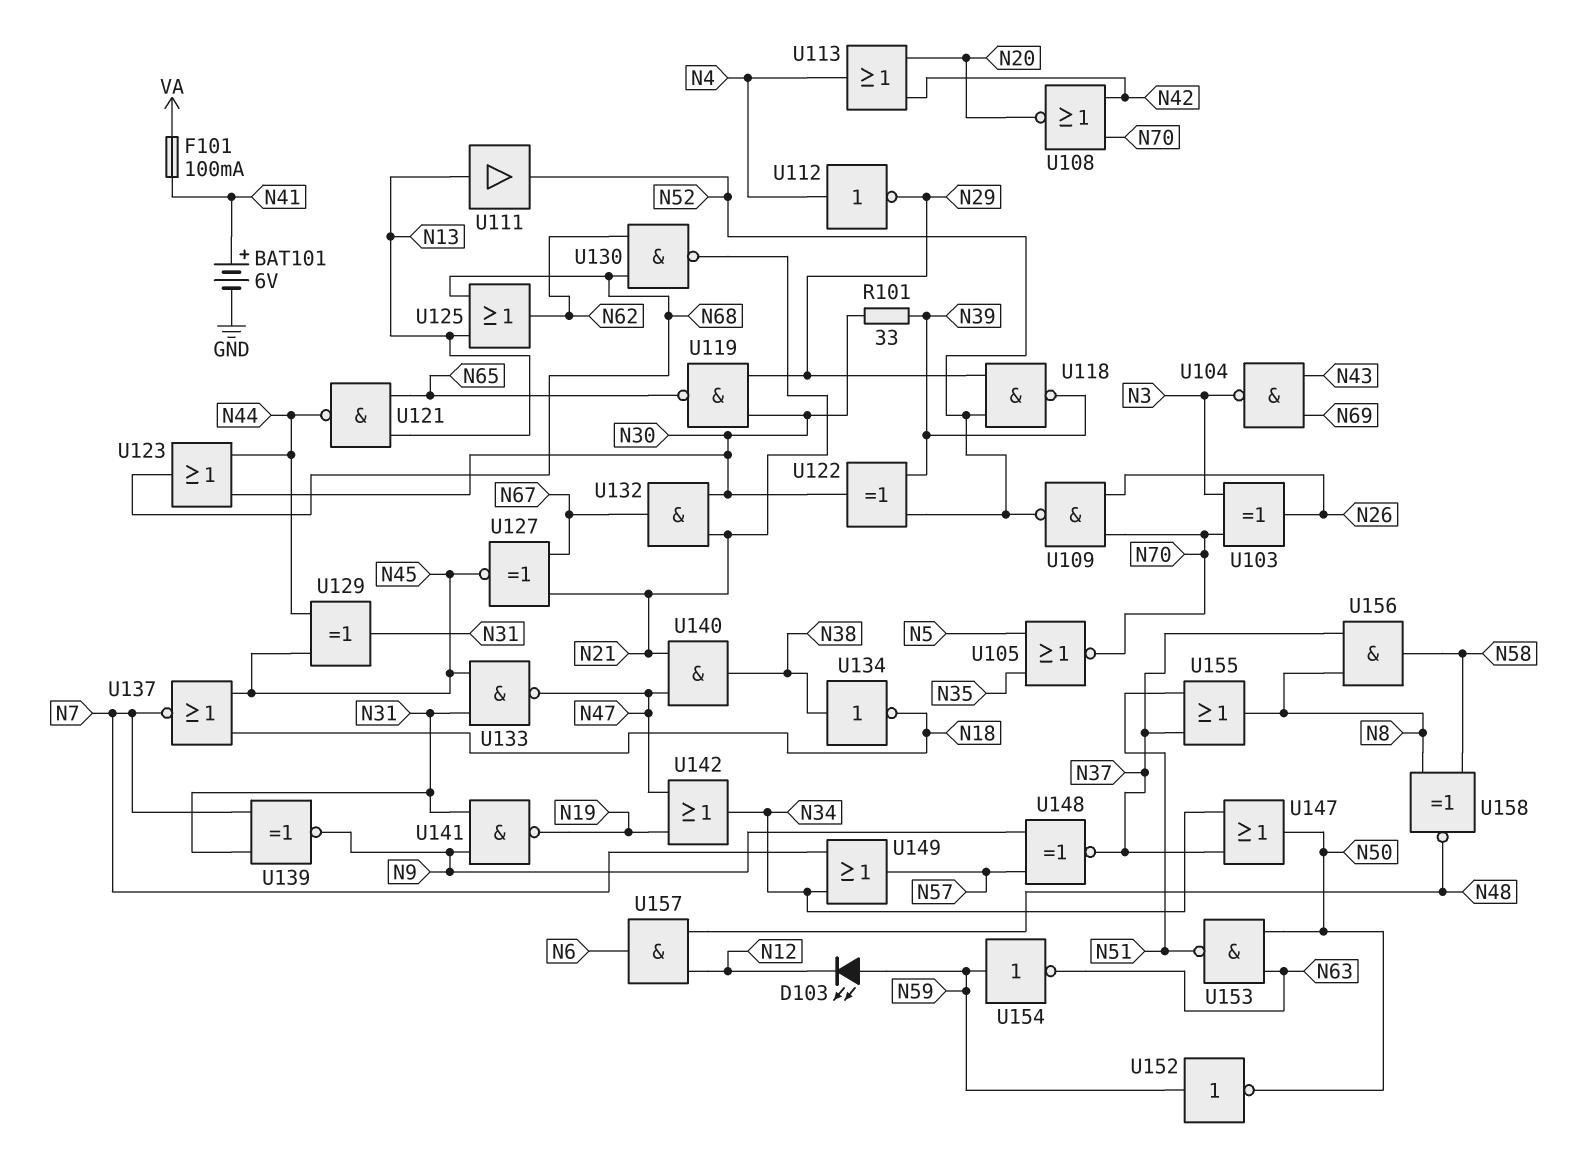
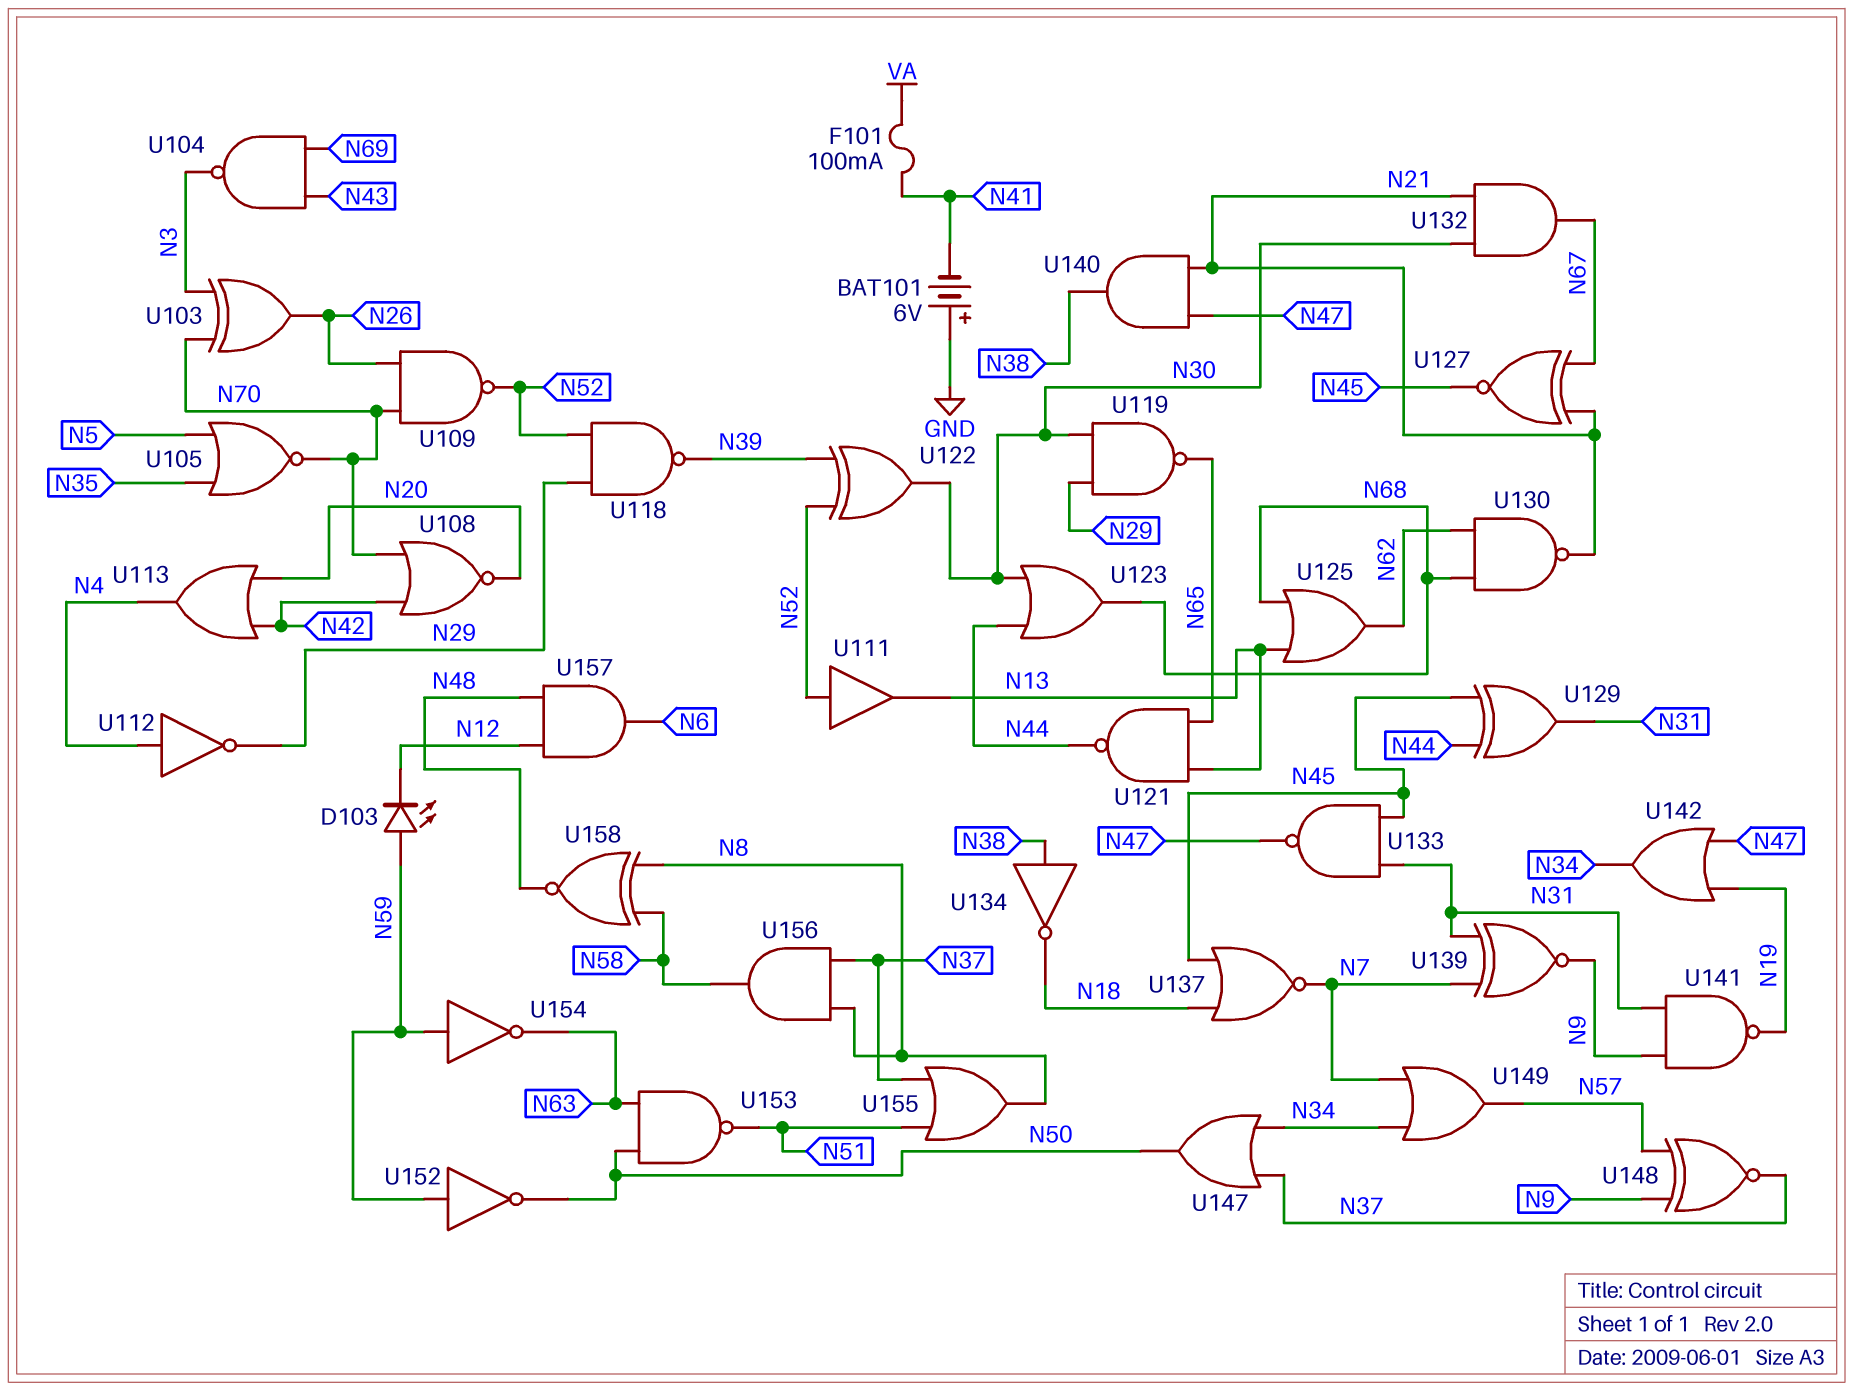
BAT101: 6V (plus N41, minus GND) -> 6V (plus GND, minus N41)
R101: 33 (N30, N39) -> none
U111: buffer (in N13, out N52) -> buffer (in N52, out N13)

